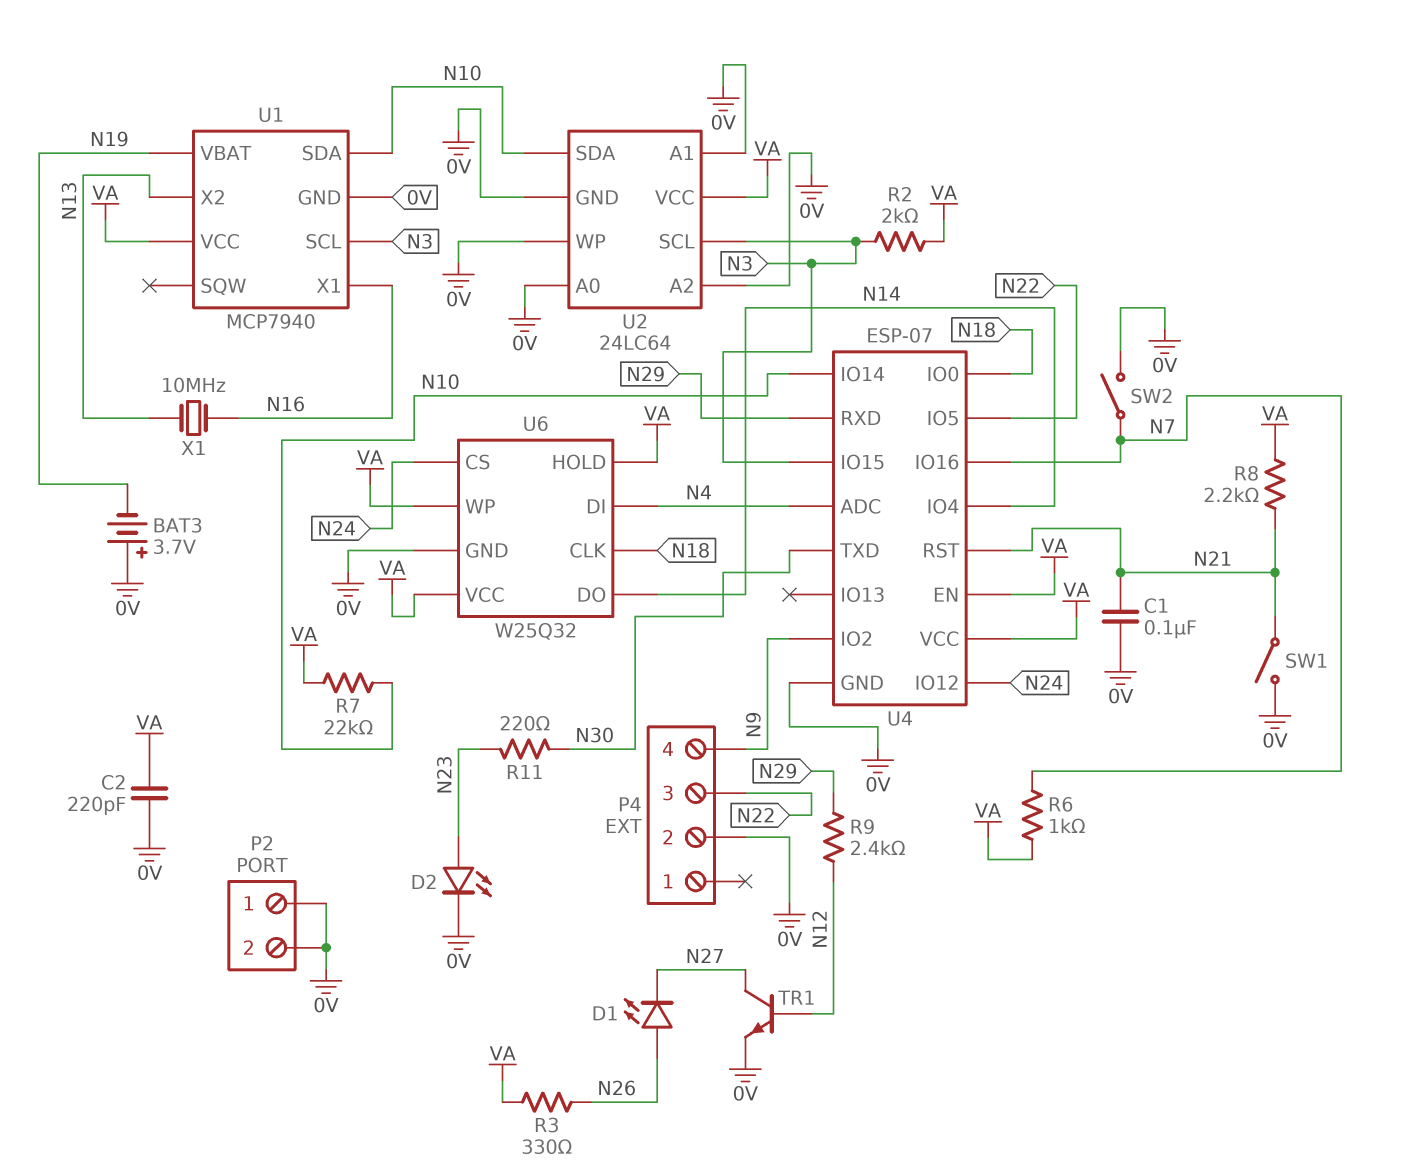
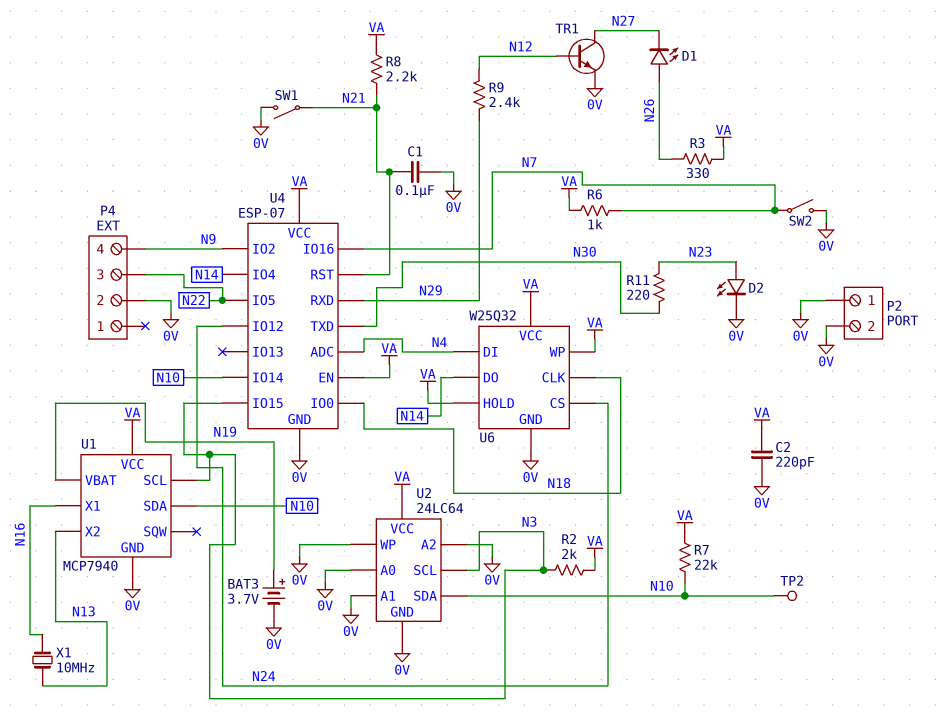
BAT3: 3.7V (plus 0V, minus N19) -> 3.7V (plus N19, minus 0V)
TP2: none -> test point (N10)

